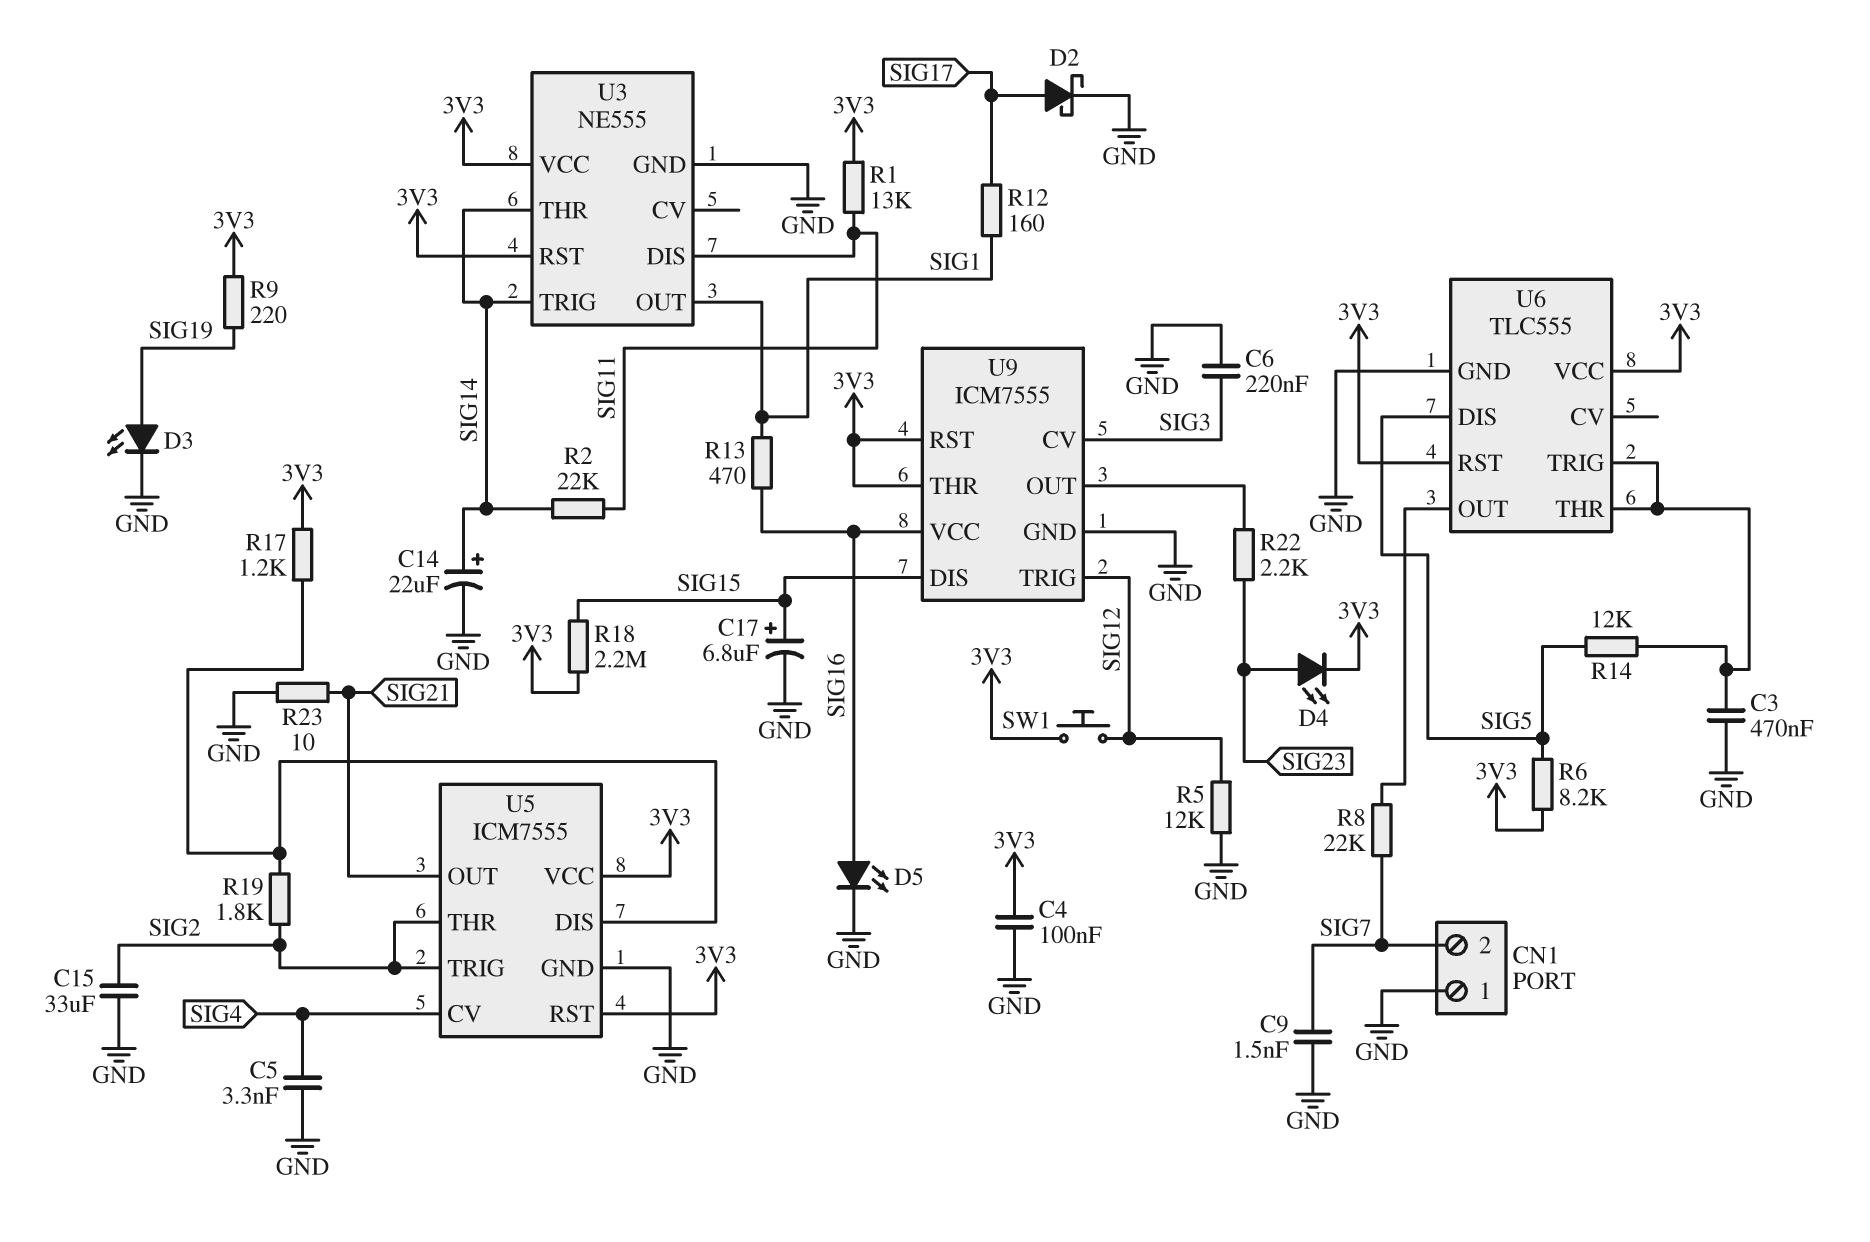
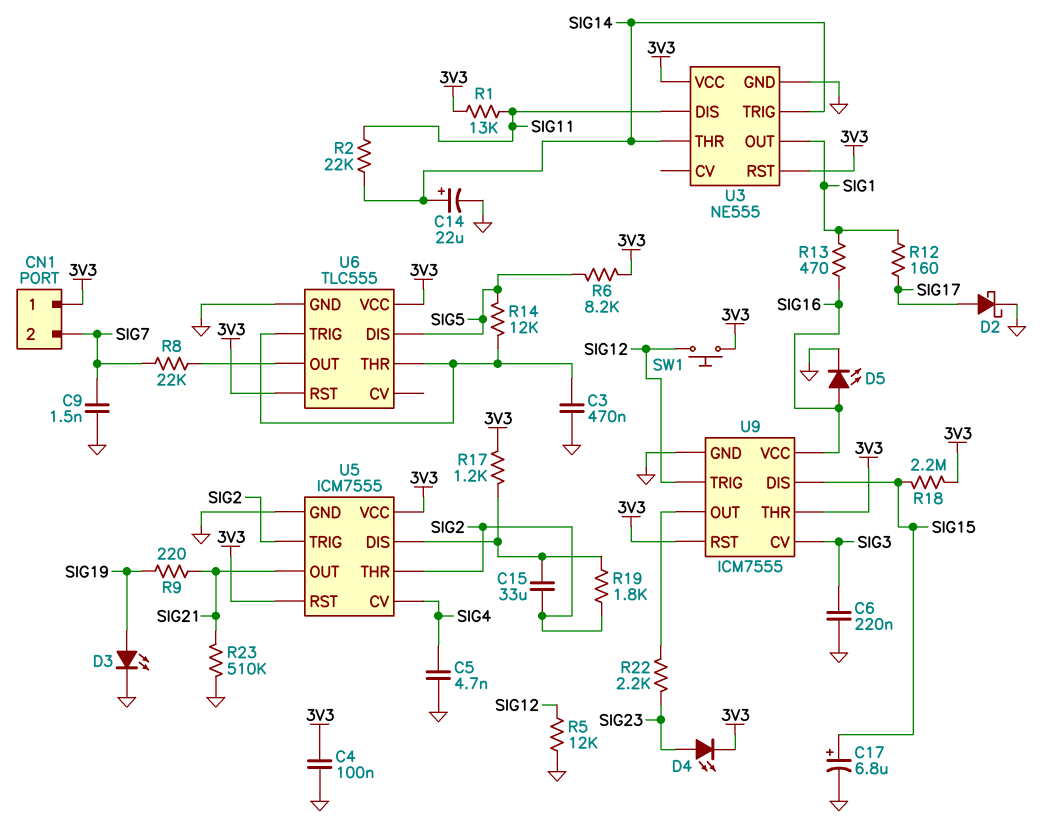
C5: 3.3nF (GND, SIG4) -> 4.7nF (GND, SIG4)
C15: 33uF (GND, SIG2) -> 33uF (SIG2, U5/DIS)
CN1 pin 1: GND -> 3V3
R9: 220 (3V3, SIG19) -> 220 (SIG19, SIG21)
R23: 10 (GND, SIG21) -> 510k (GND, SIG21)

